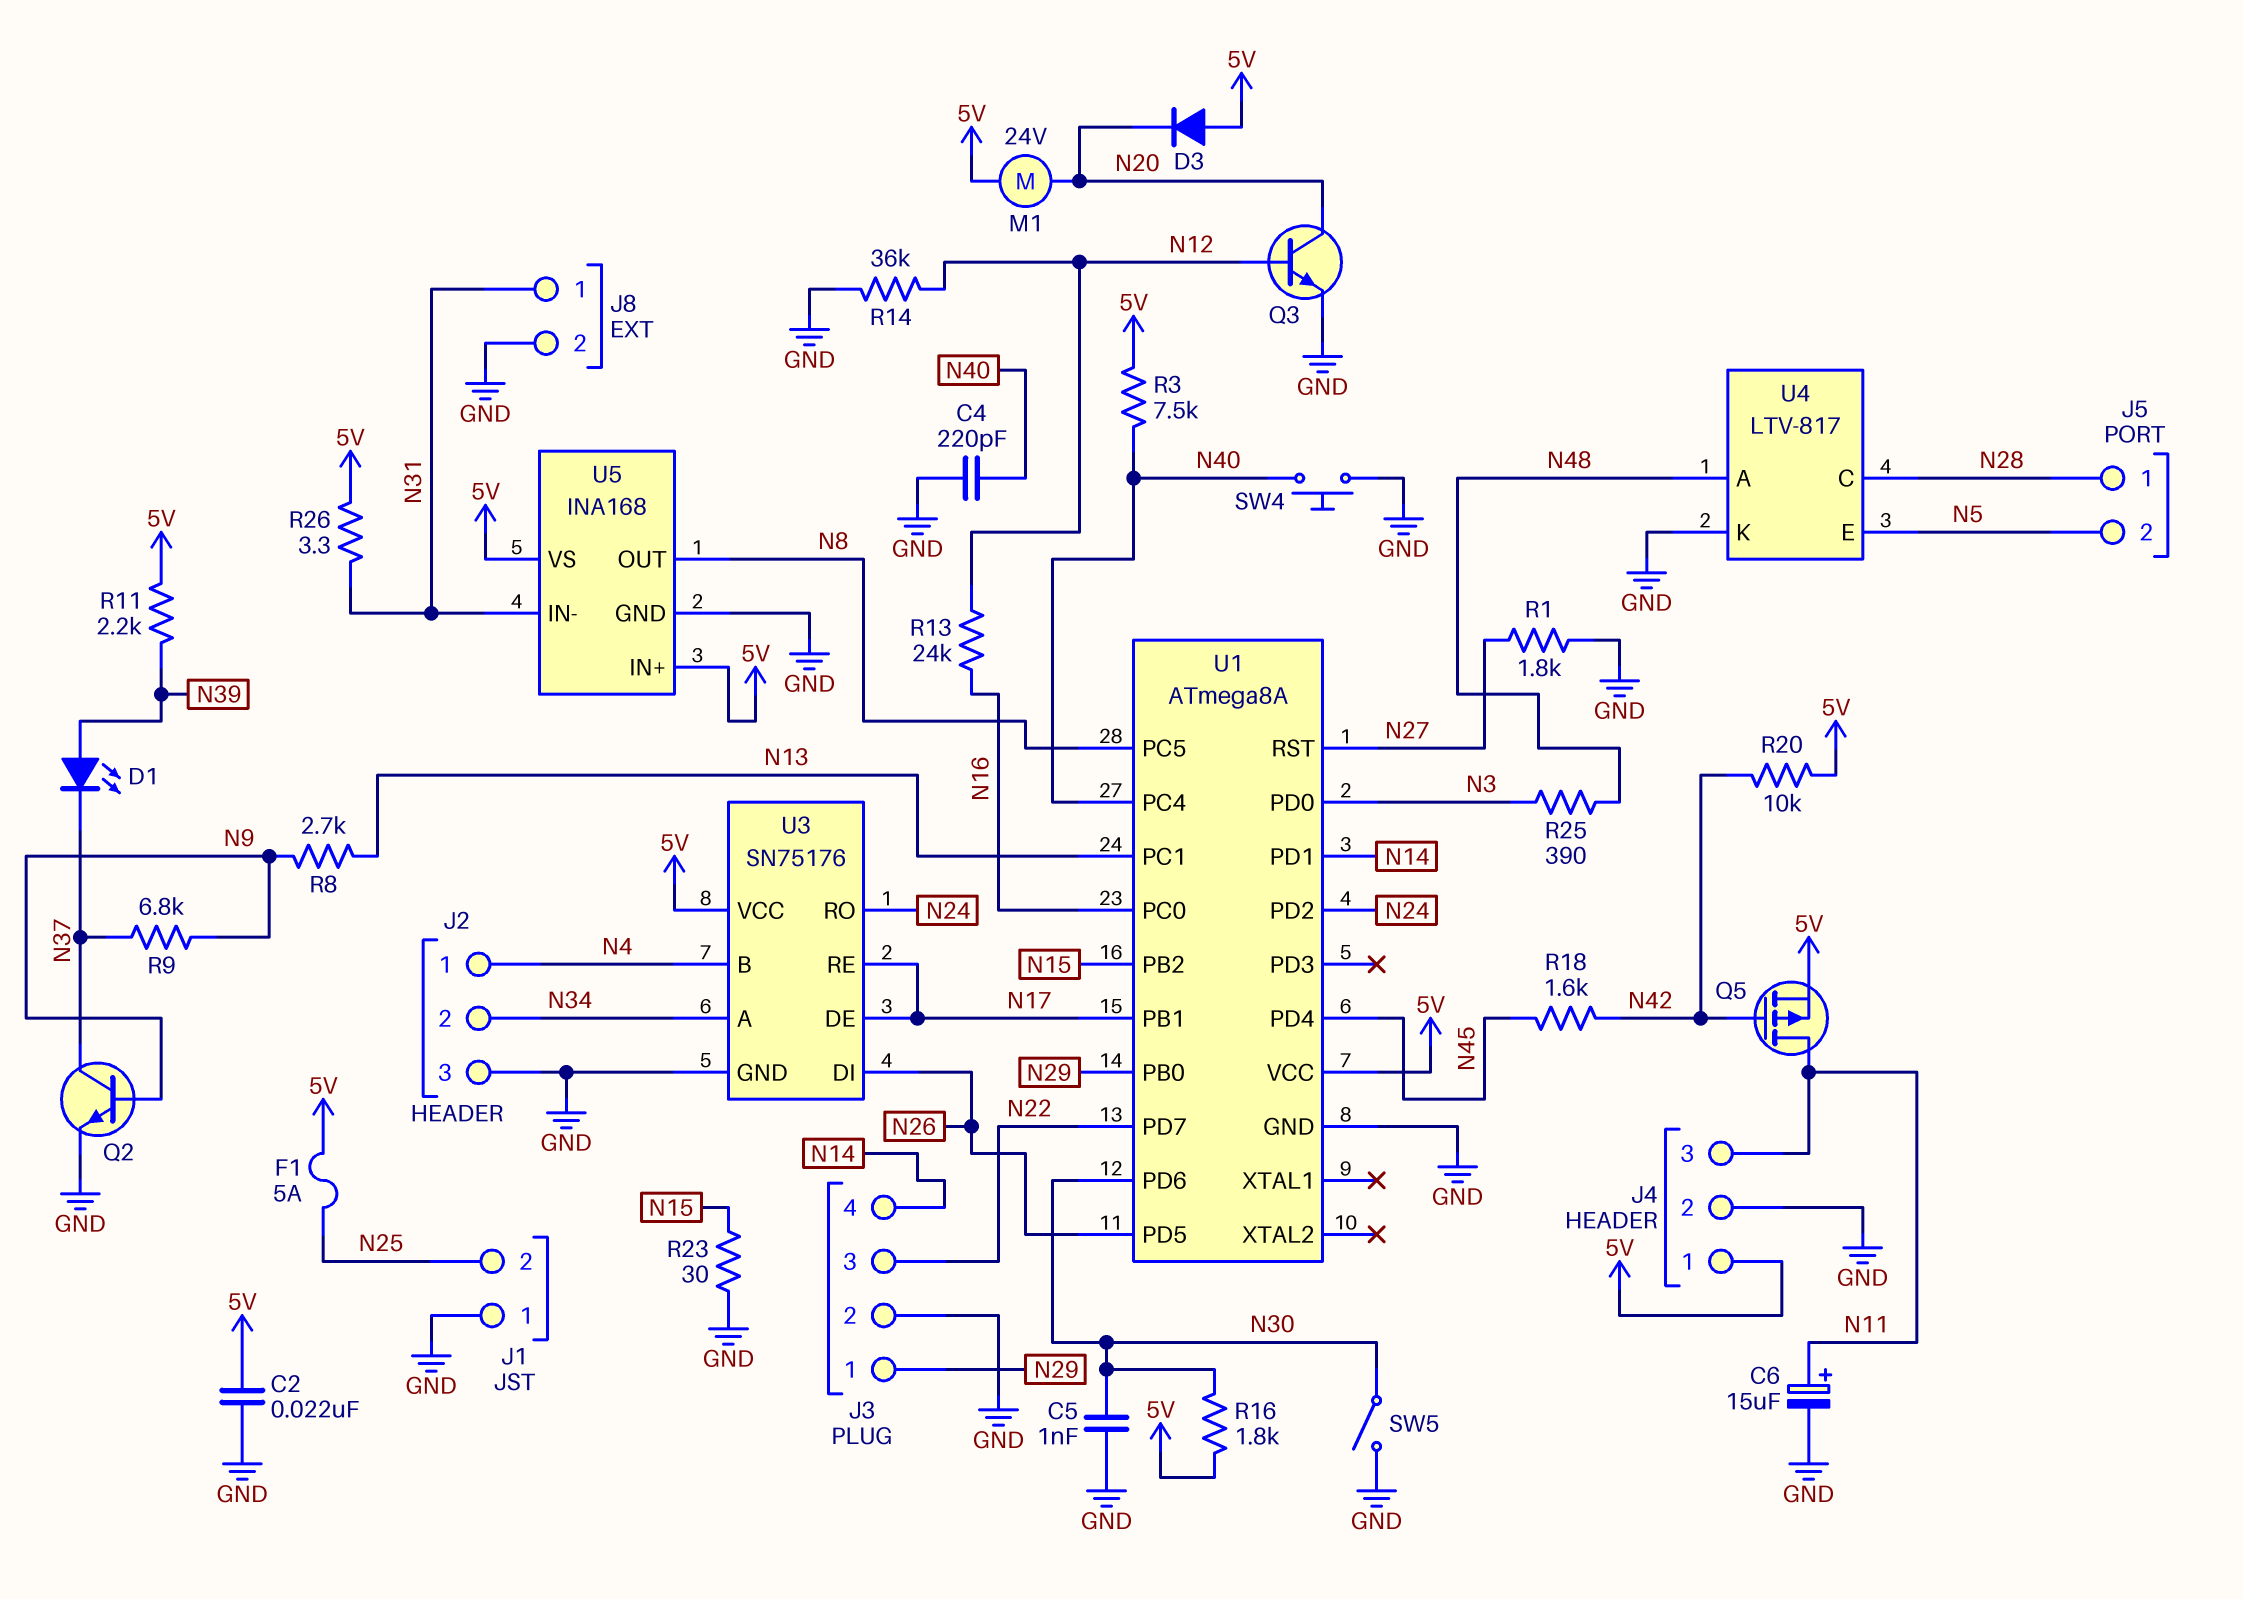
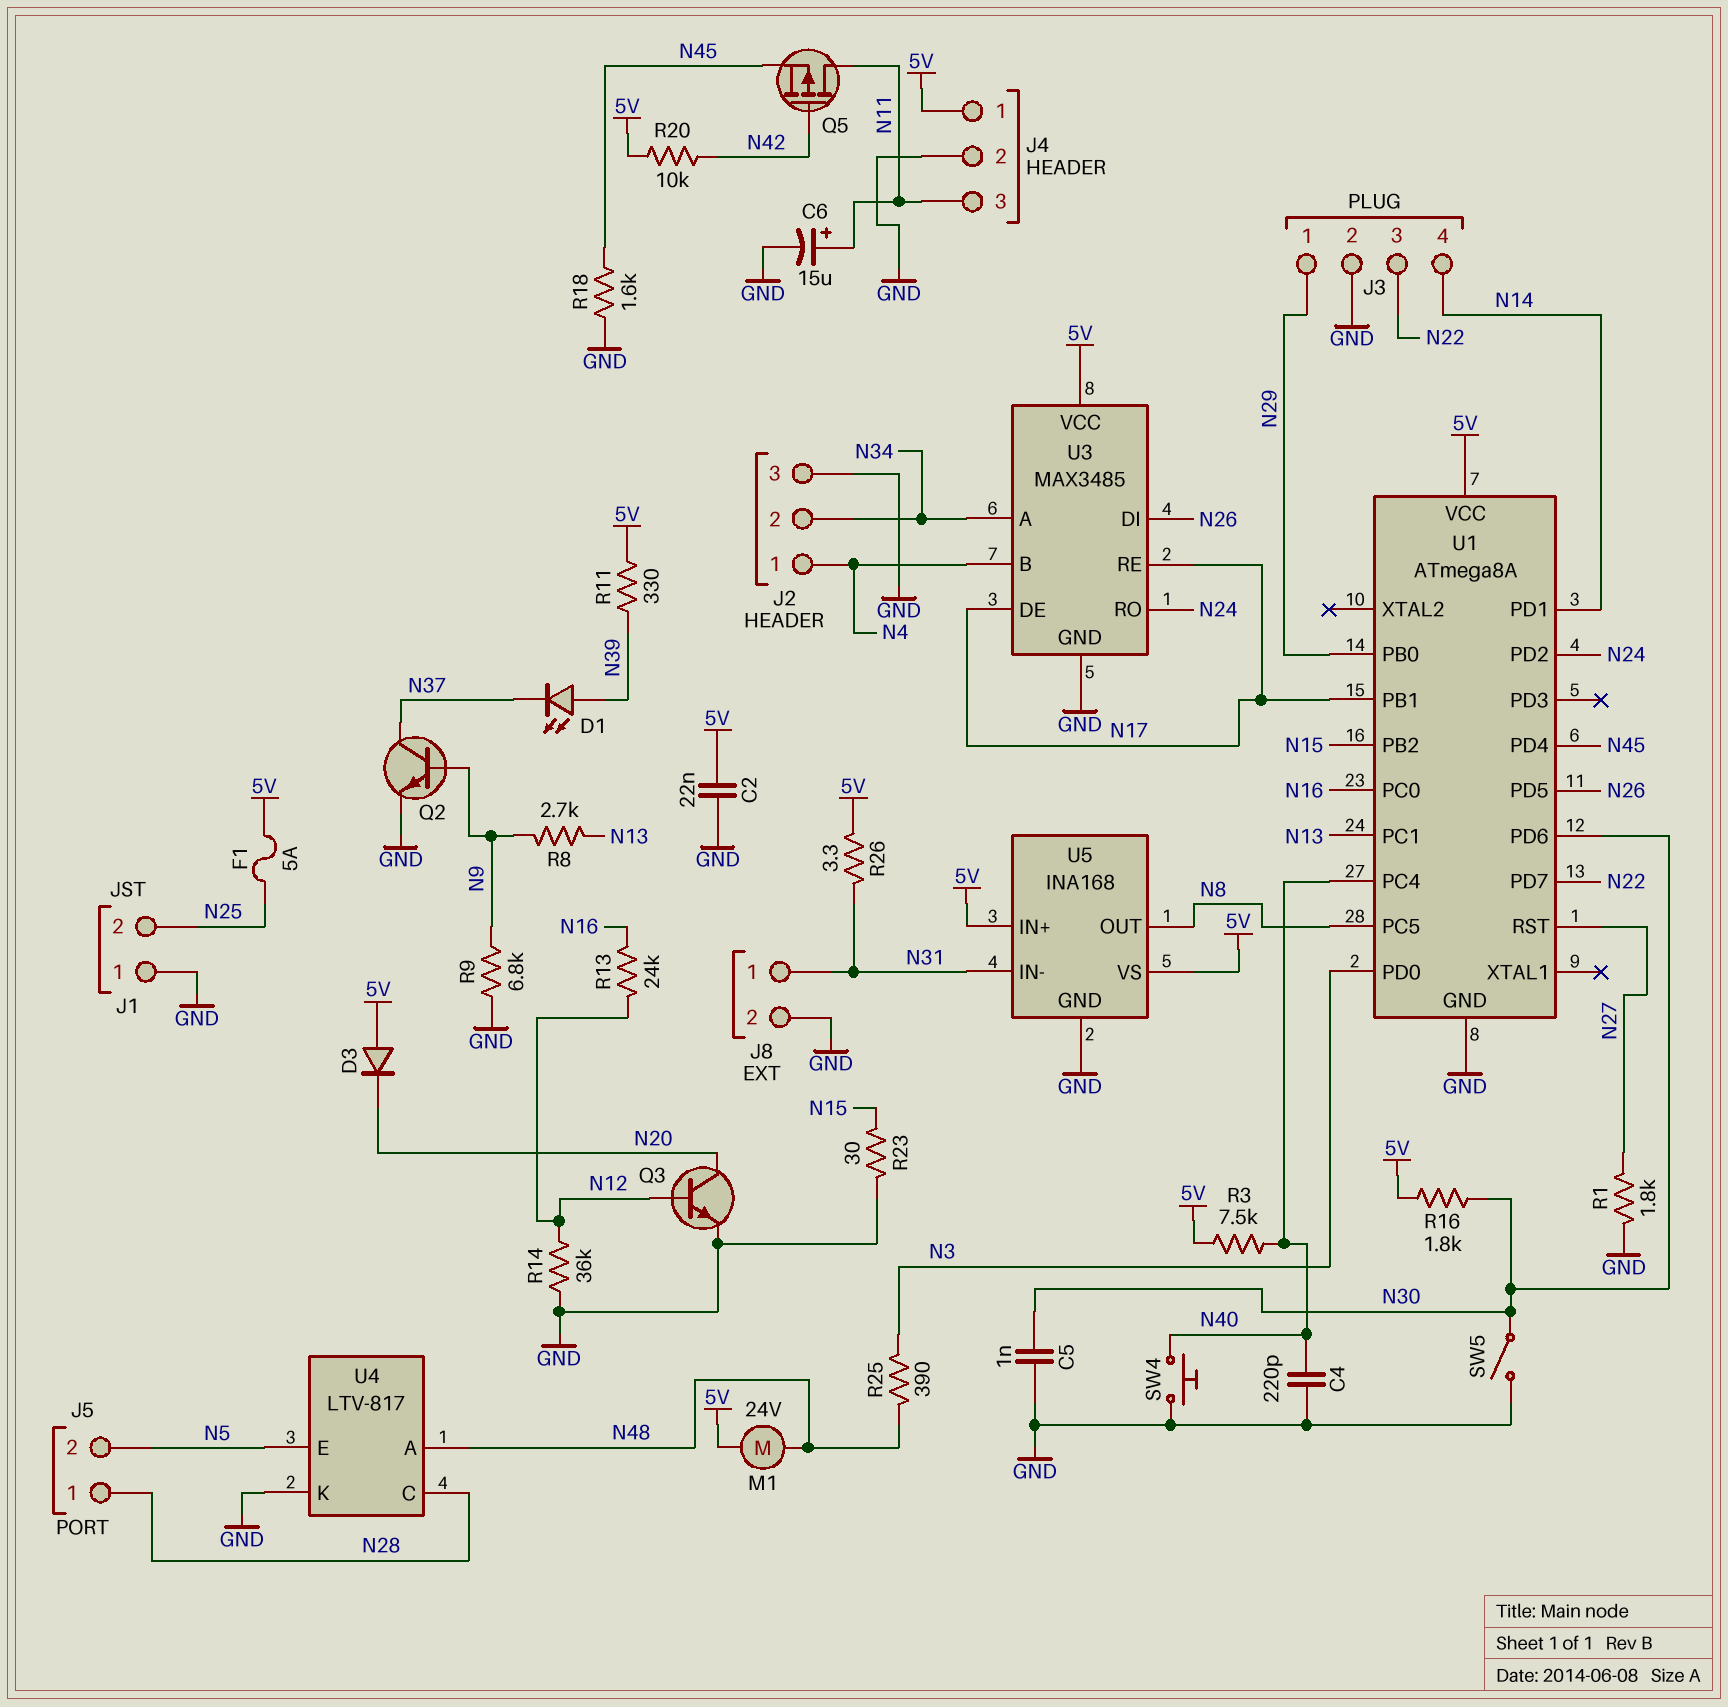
M1: motor 24V (5V, N20) -> motor 24V (5V, N48)
Q5: PMOS (G N42, D N11, S 5V) -> PMOS (G N42, D N11, S N45)
R9: 6.8k (N9, N37) -> 6.8k (GND, N9)
R11: 2.2k (5V, N39) -> 330 (5V, N39)
R18: 1.6k (N42, N45) -> 1.6k (GND, N45)
U3: SN75176 -> MAX3485

